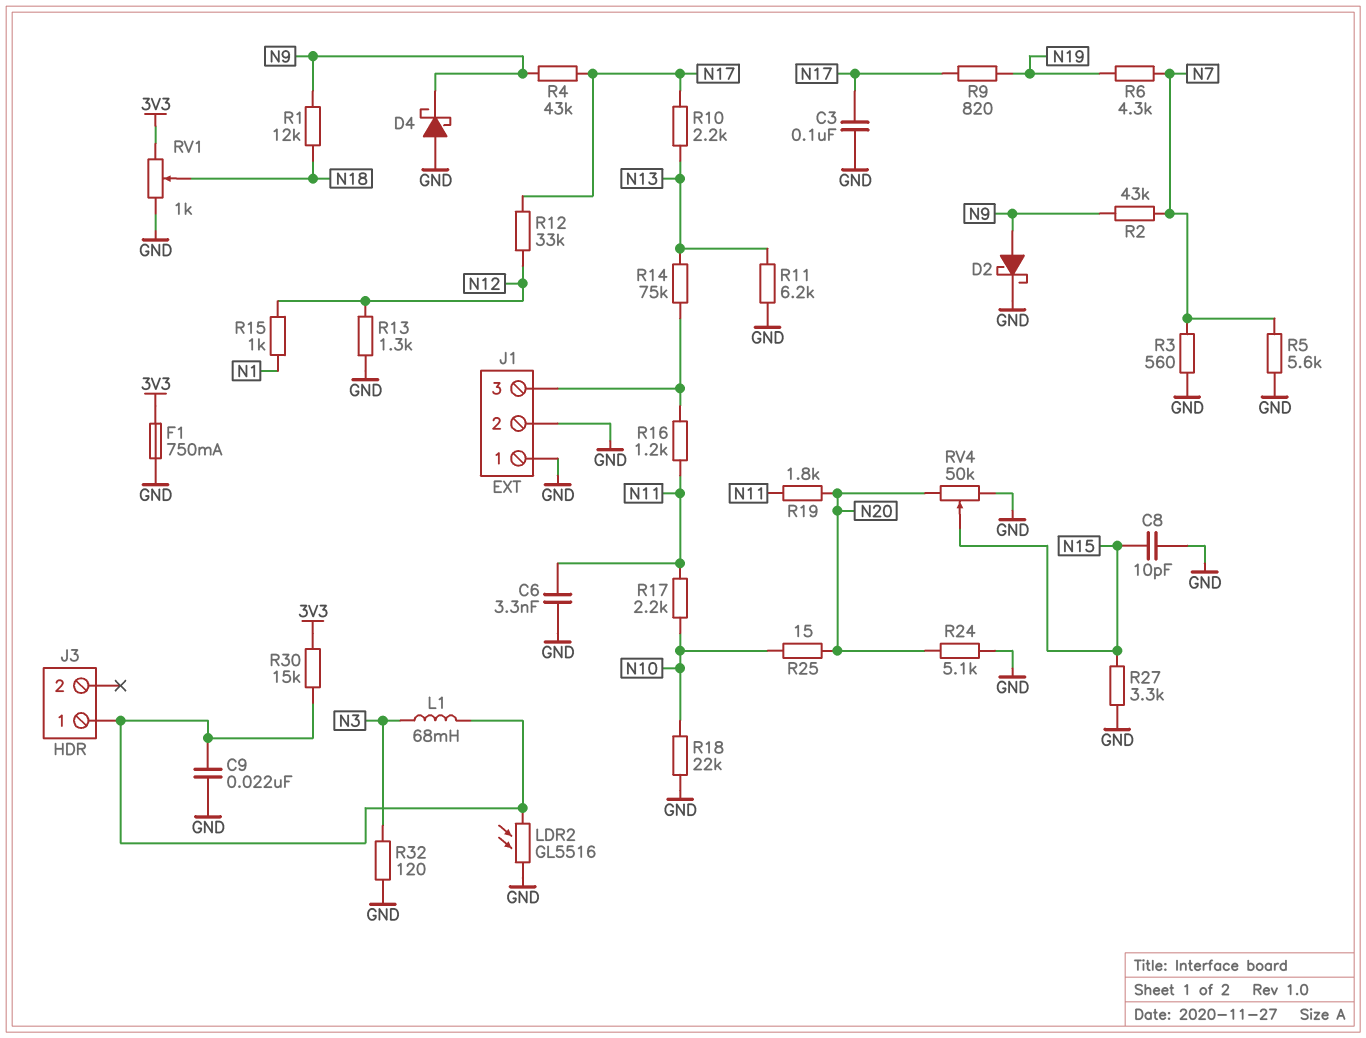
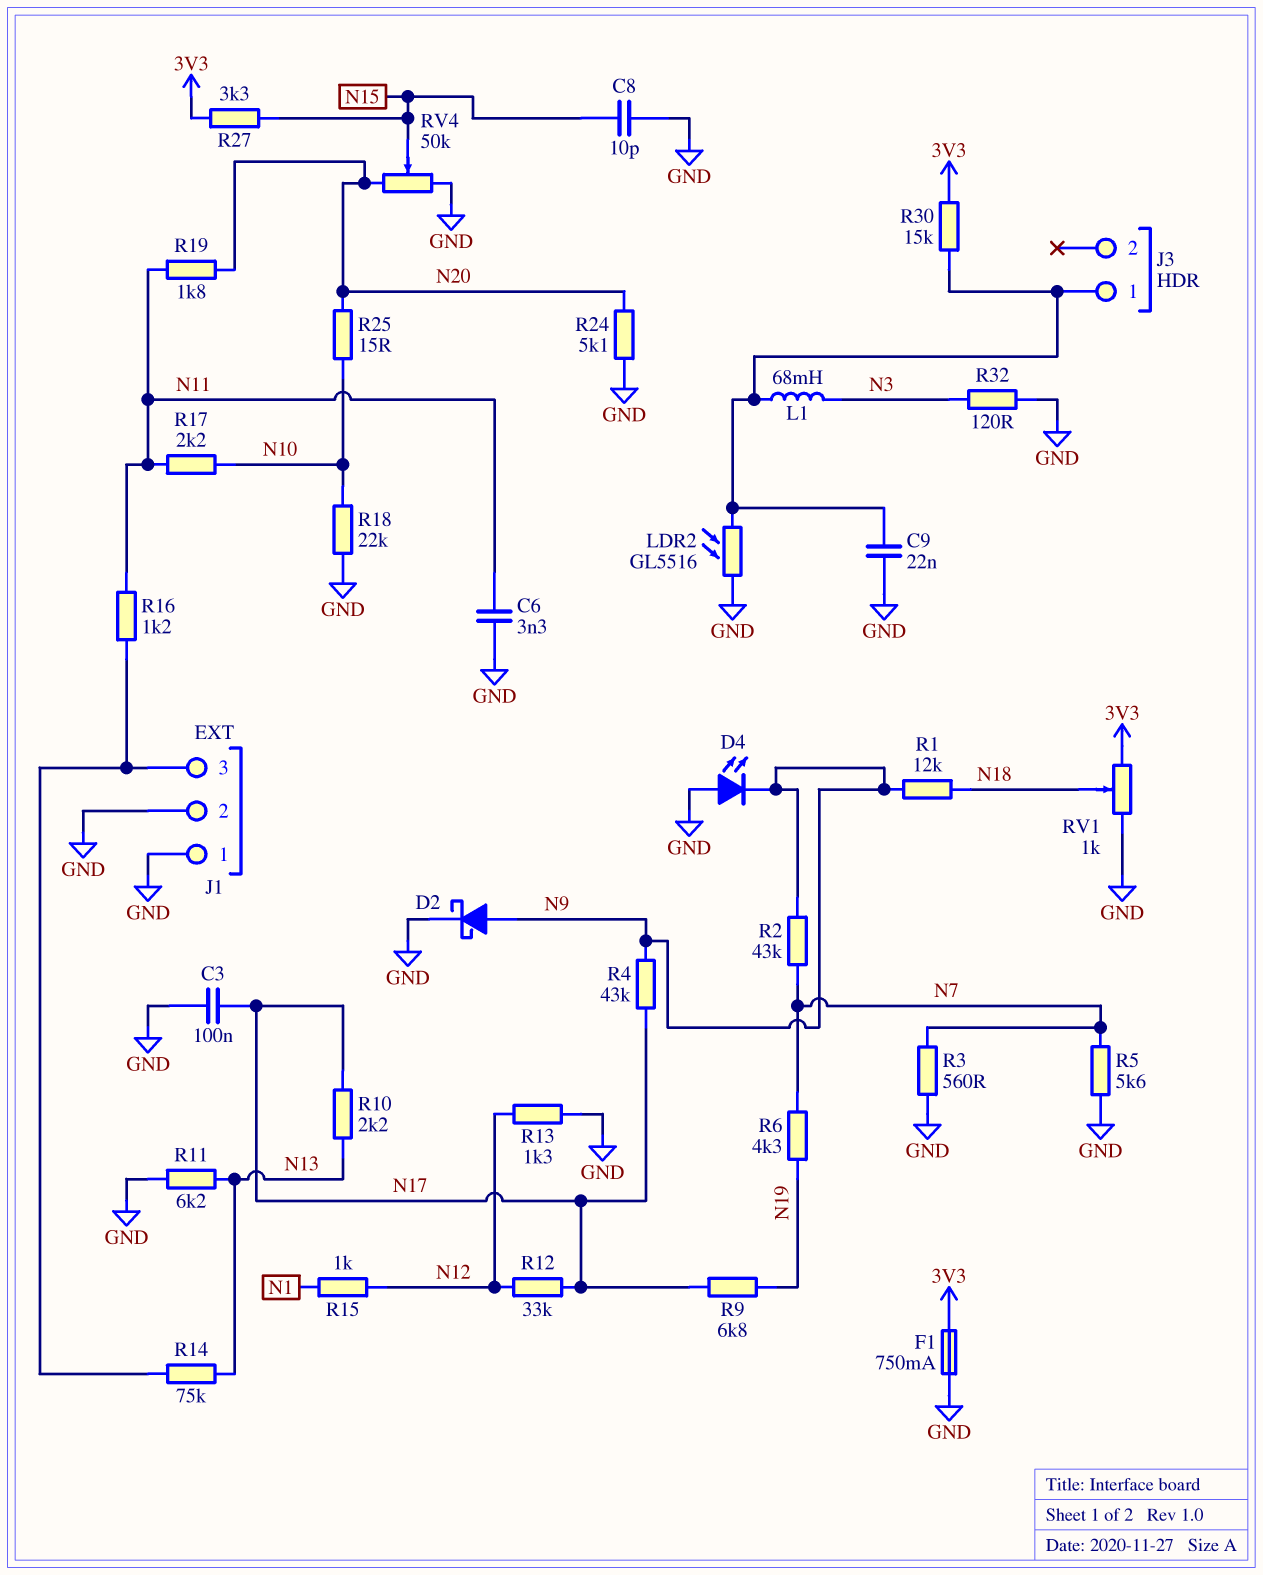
D4: schottky (A GND, K N9) -> LED (A GND, K N9)
R9: 820 (N17, N19) -> 6.8k (N17, N19)
R27: 3.3k (GND, N15) -> 3.3k (3V3, N15)

